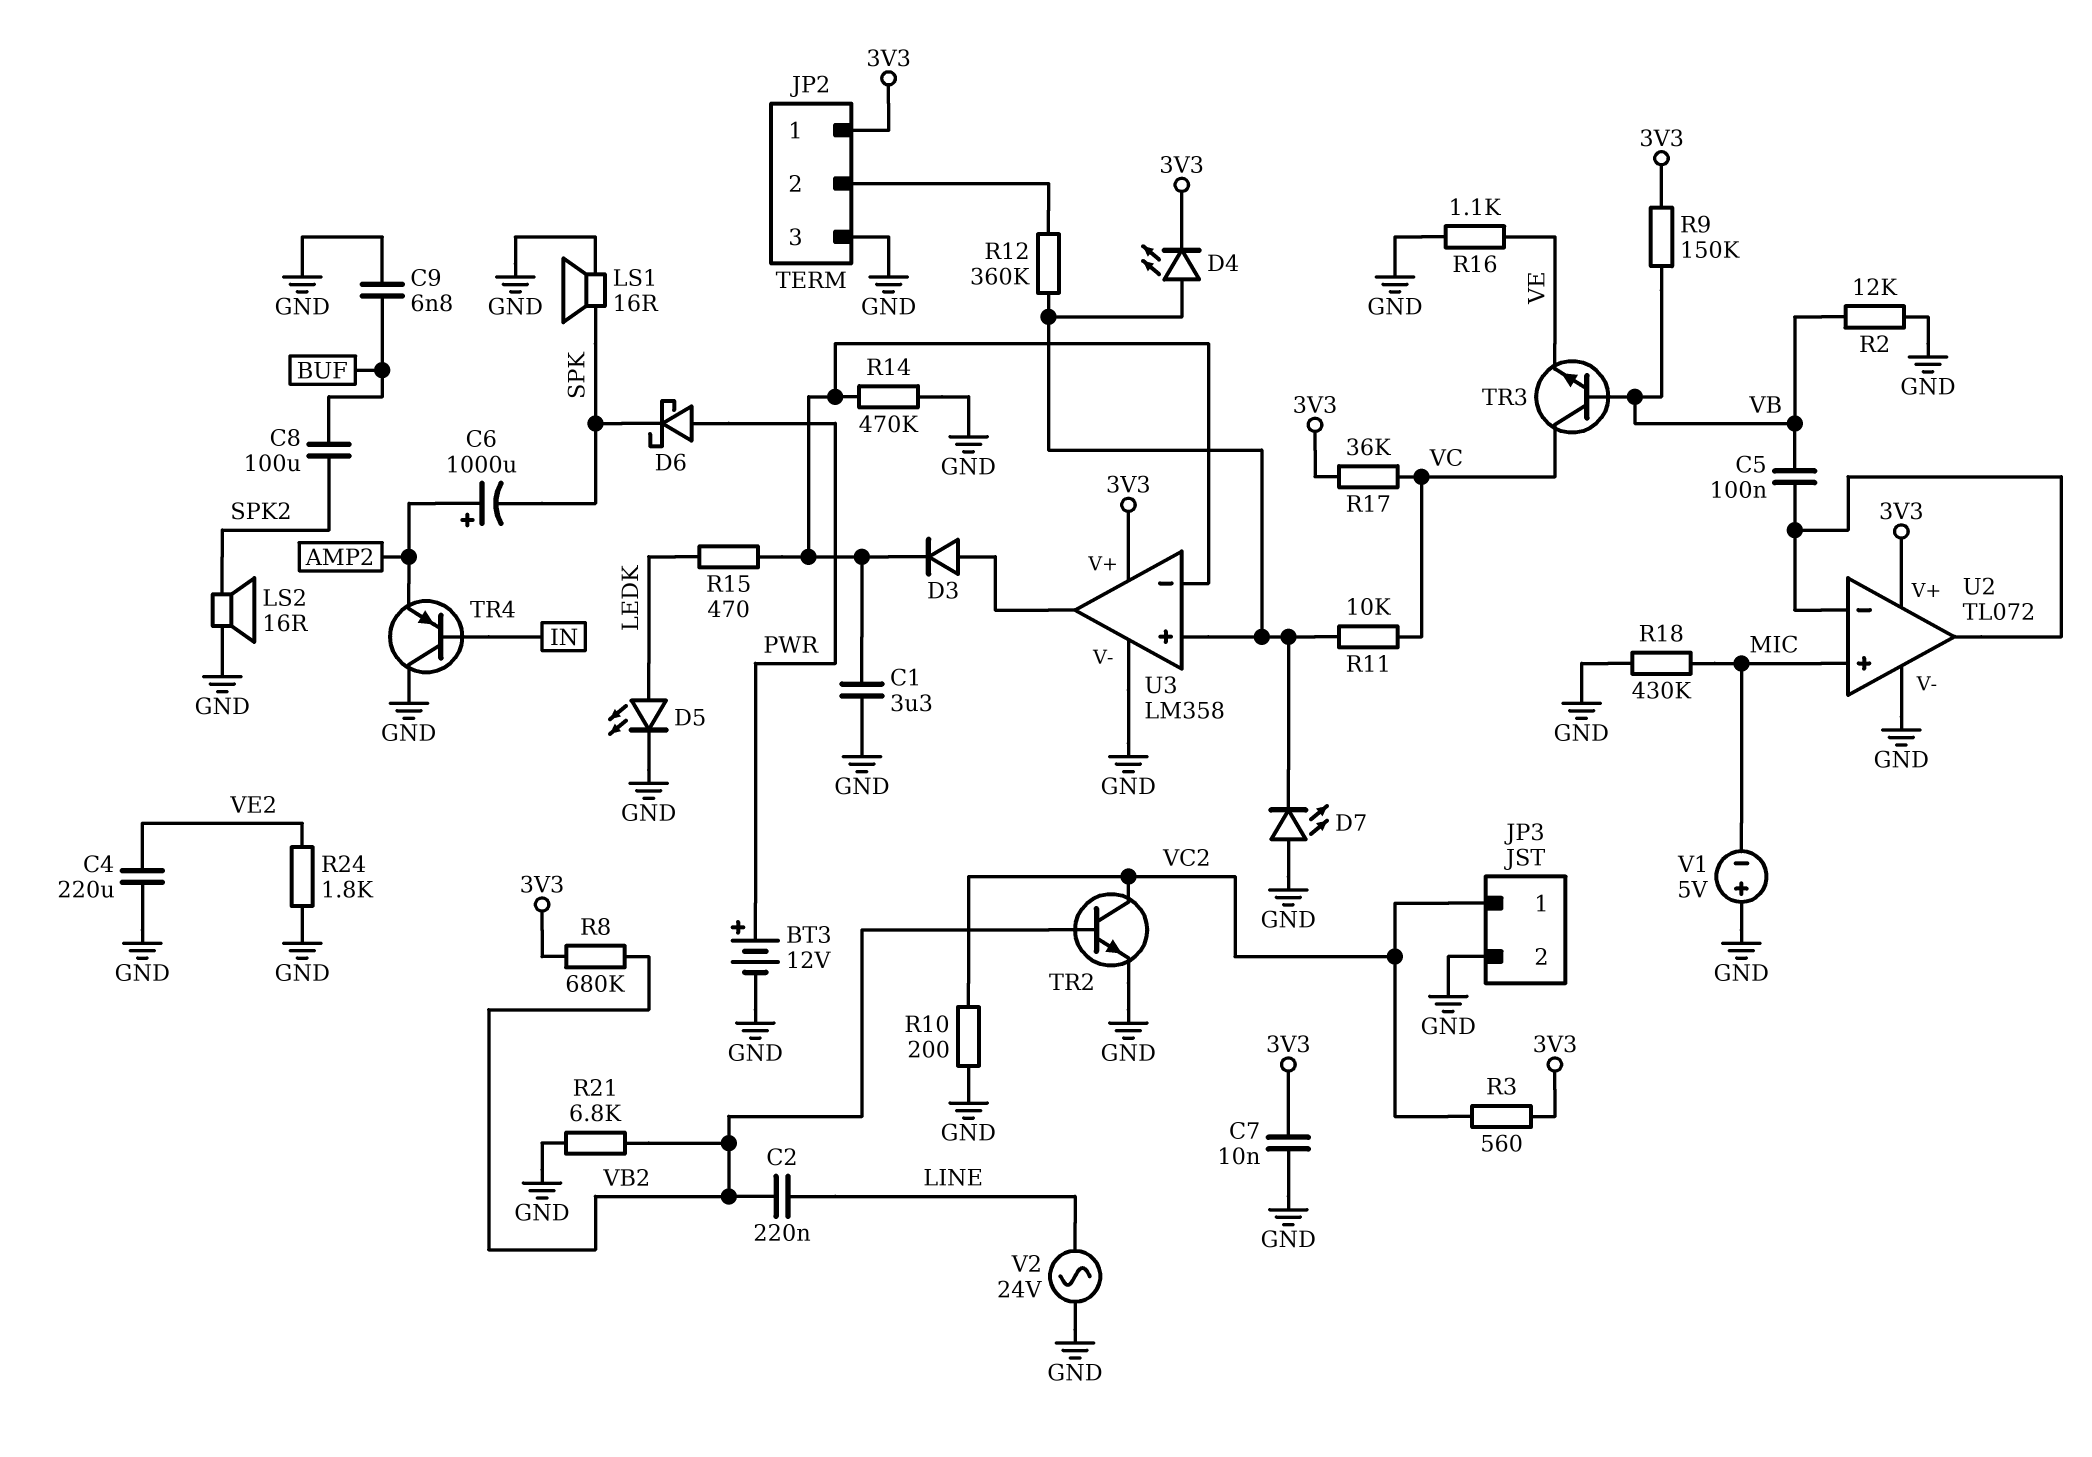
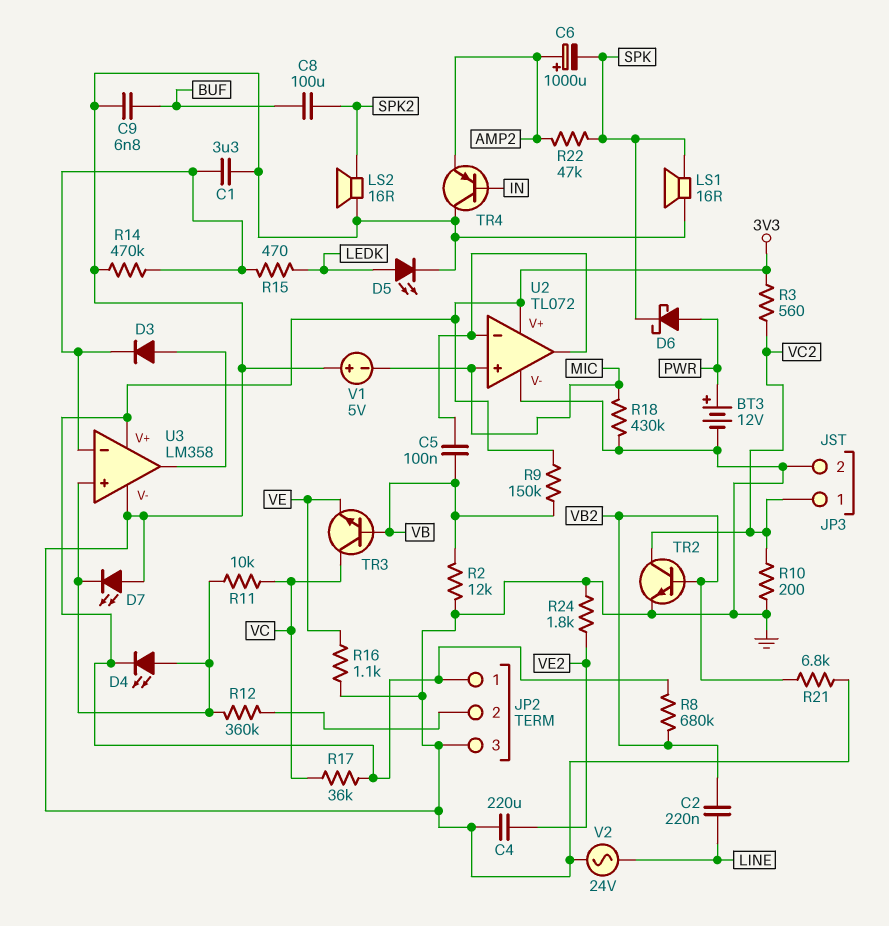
C7: 10nF (3V3, GND) -> none
R22: none -> 47k (AMP2, SPK)

